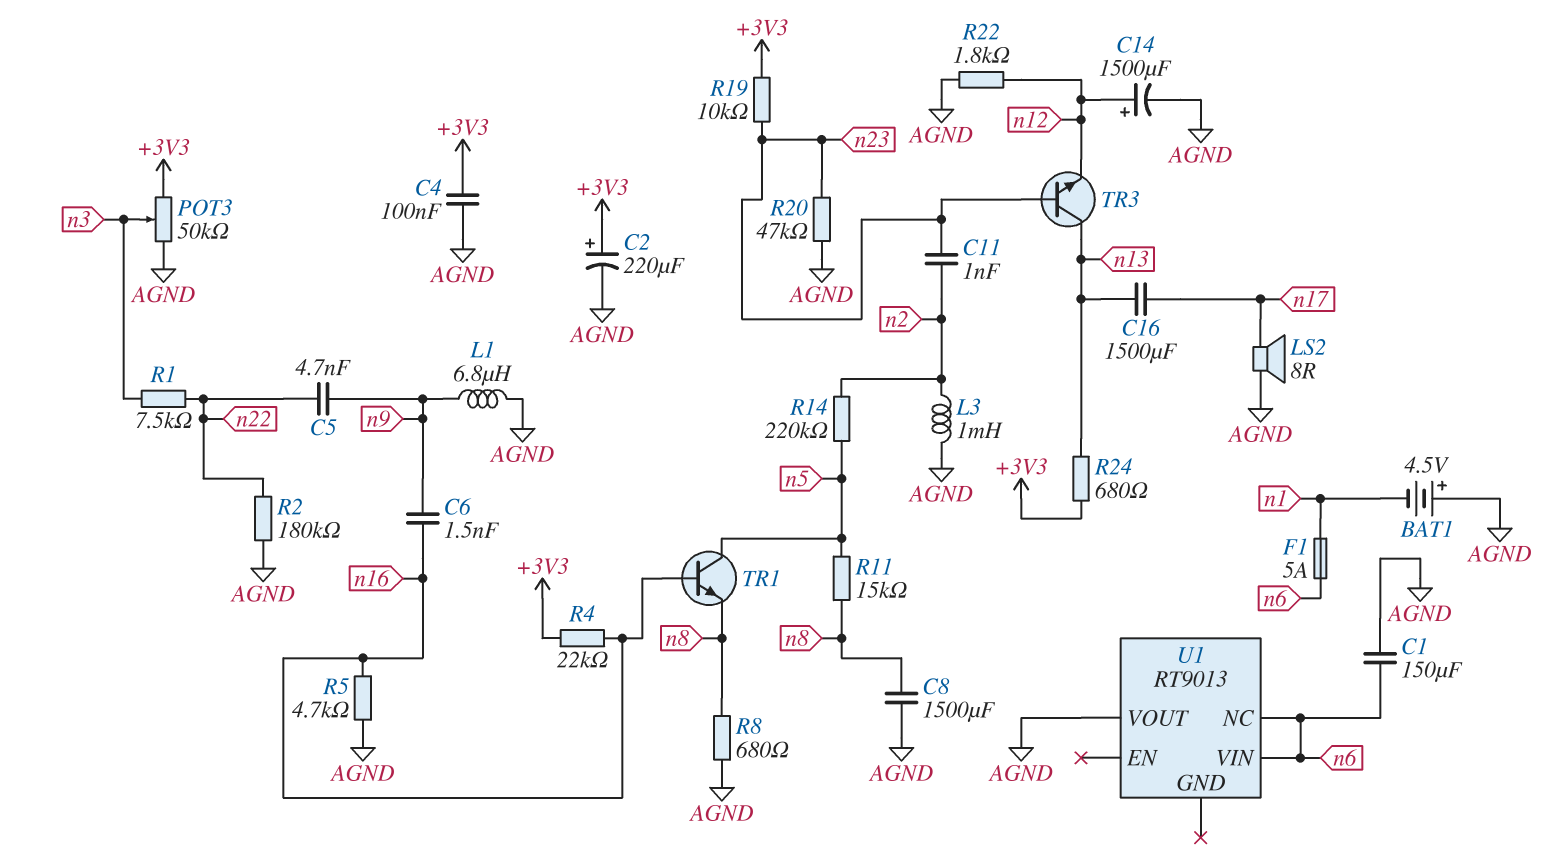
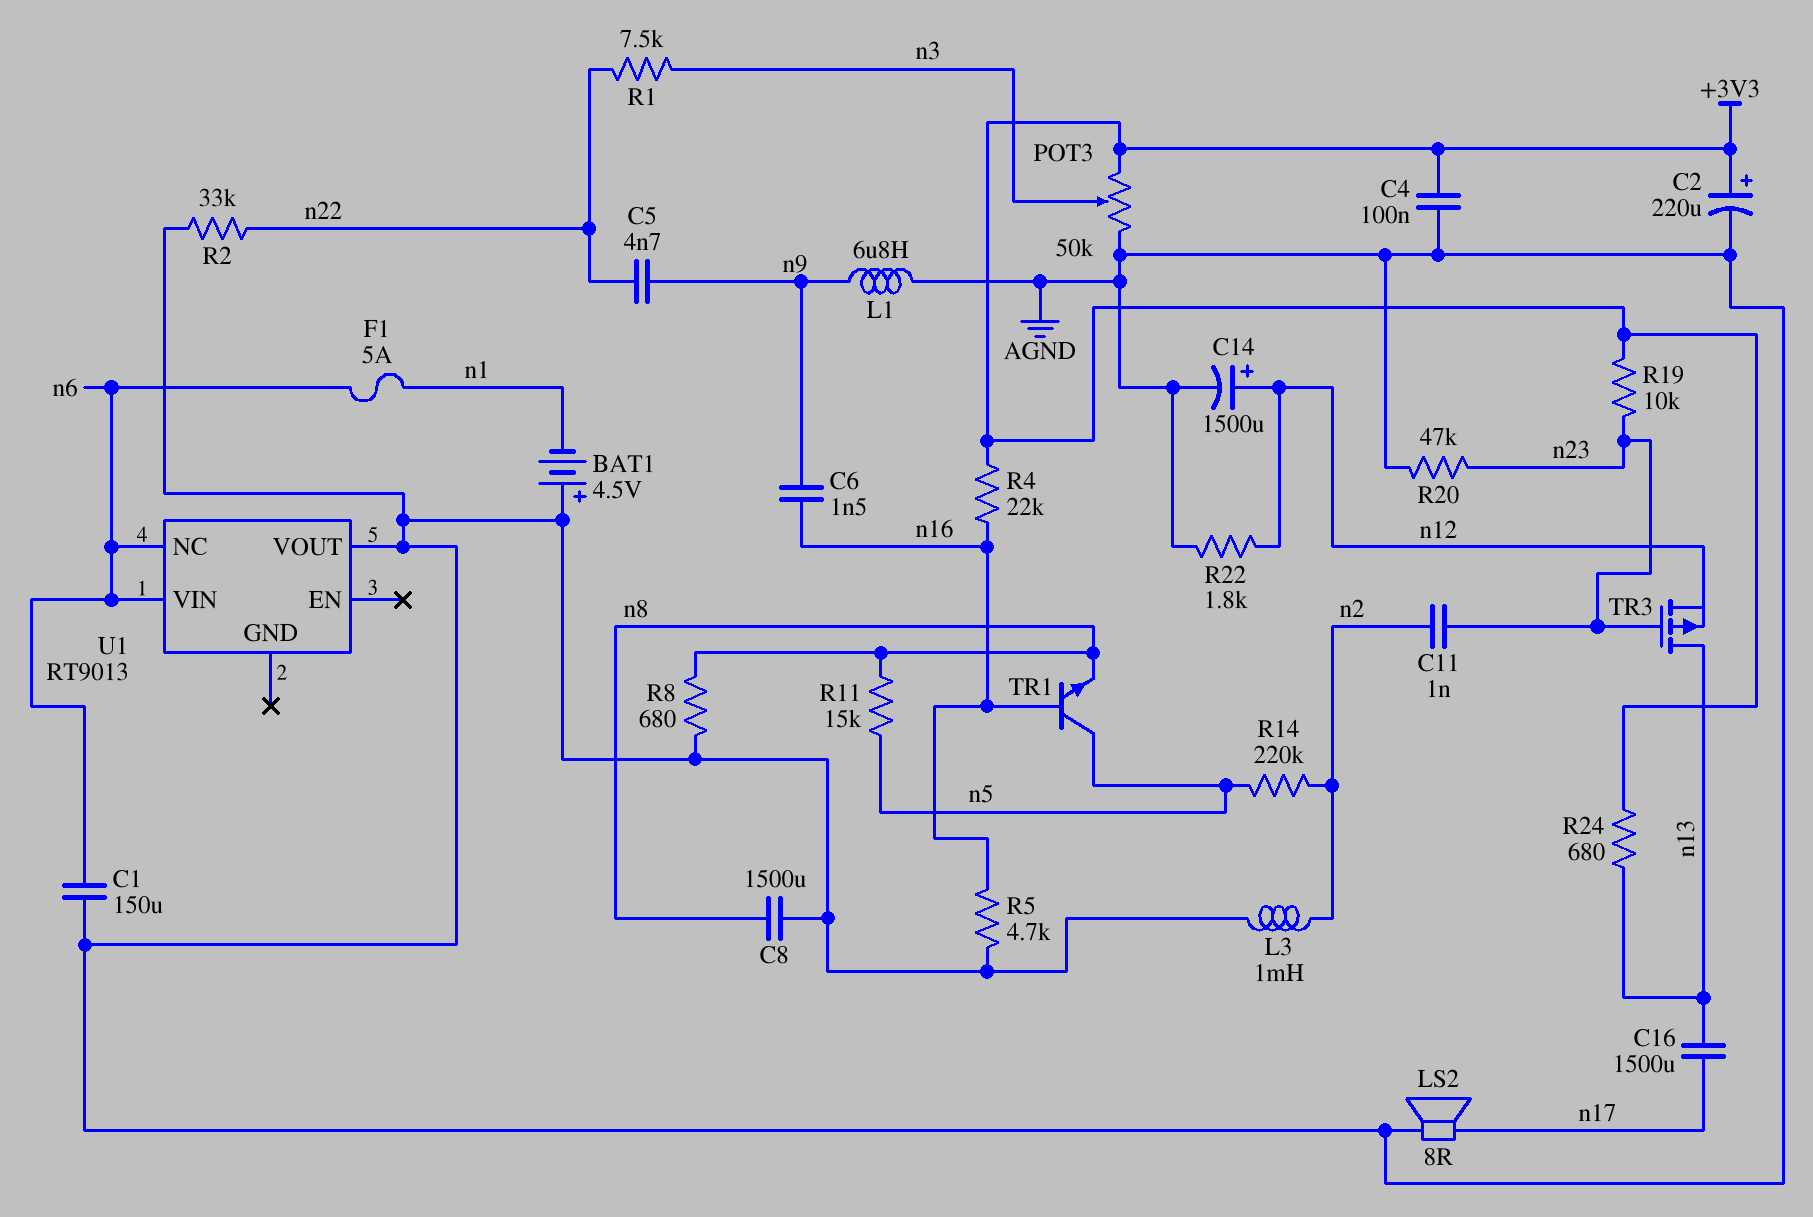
R2: 180k (AGND, n22) -> 33k (AGND, n22)
TR3: NPN (B n23, C n13, E n12) -> PMOS (G n23, D n13, S n12)

